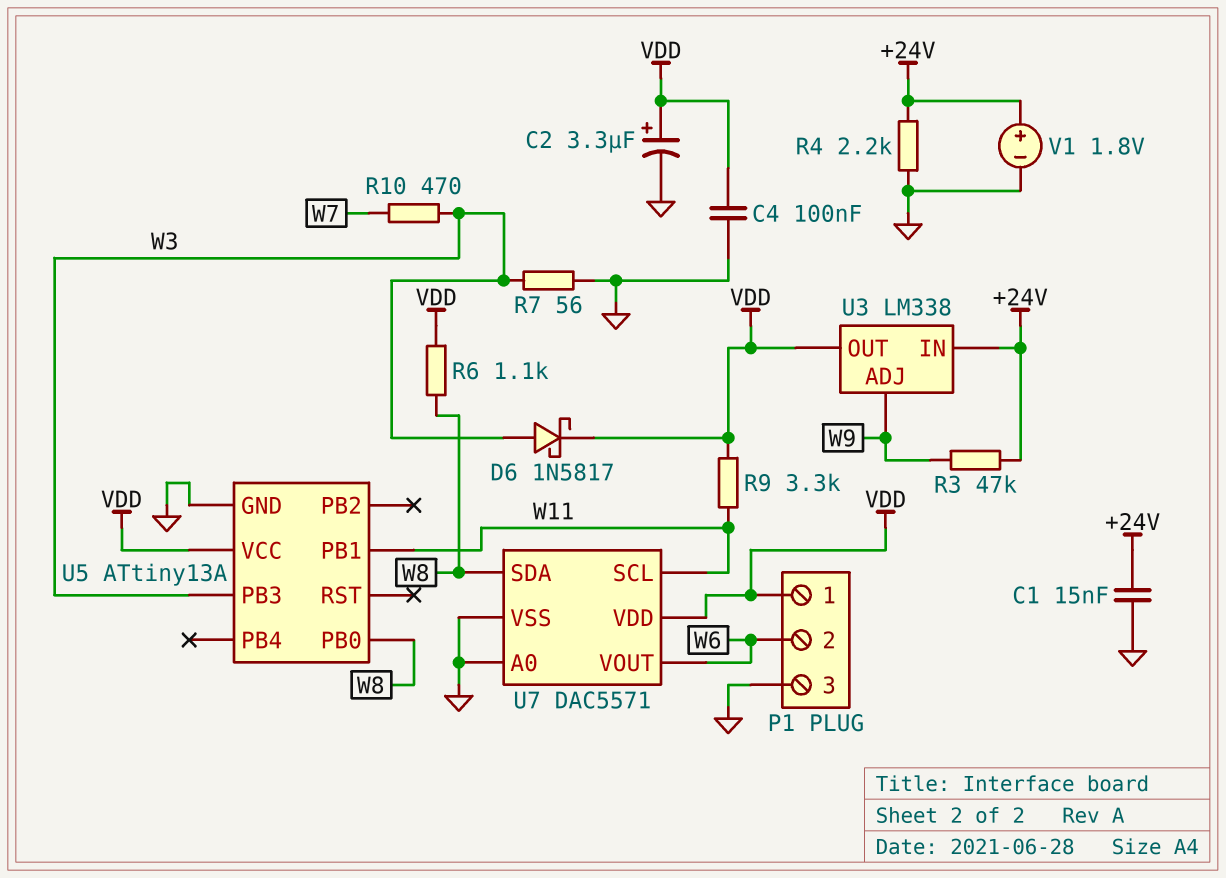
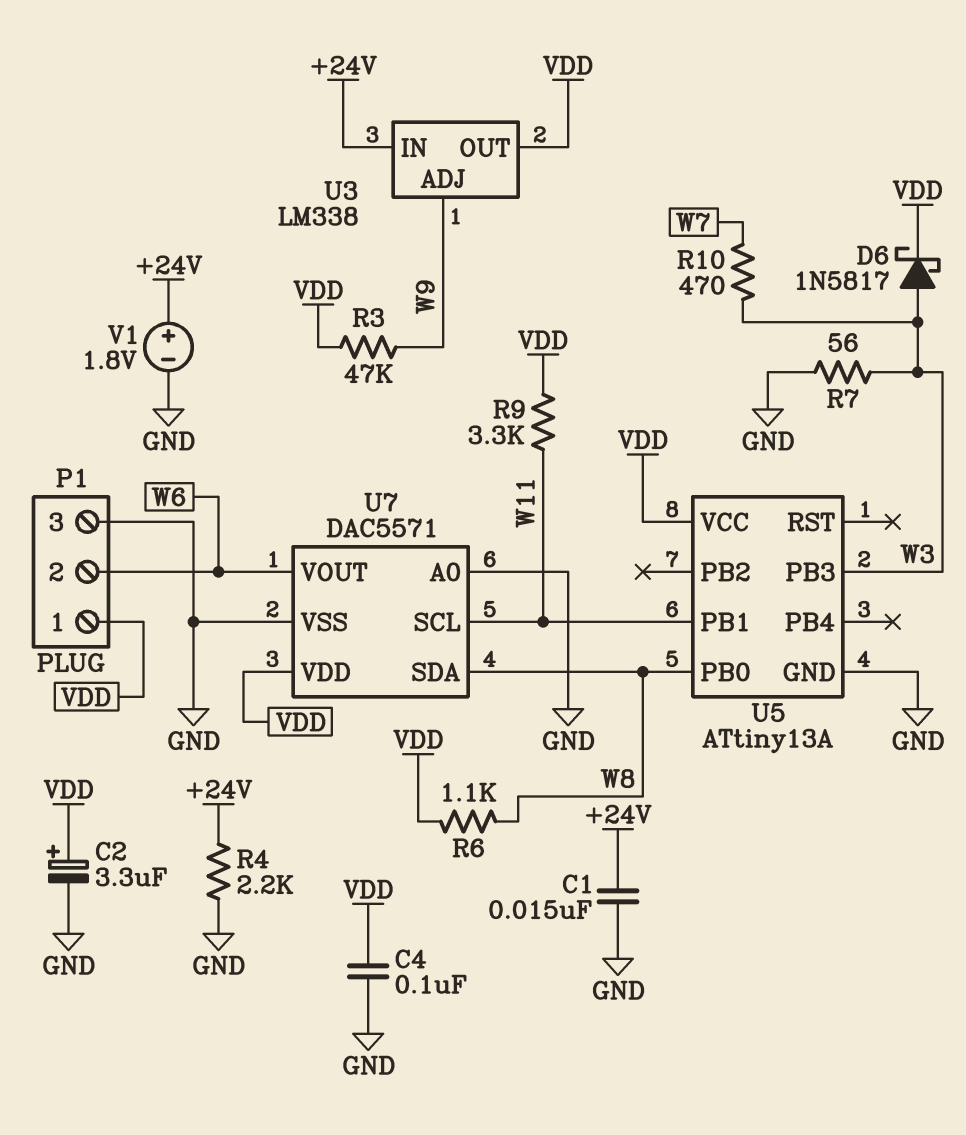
R3: 47k (+24V, W9) -> 47k (VDD, W9)

